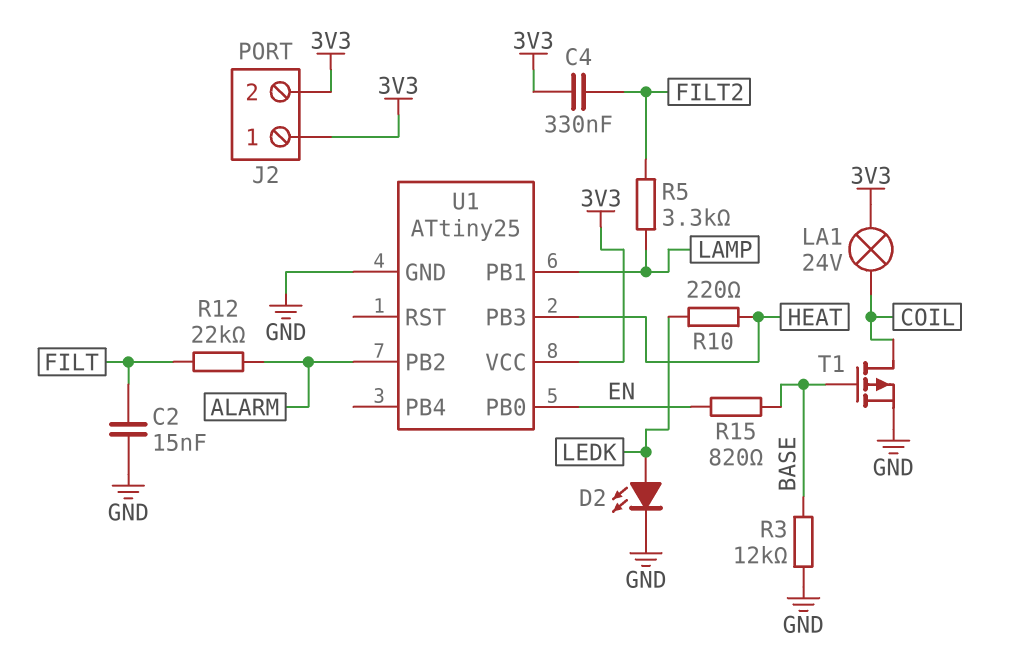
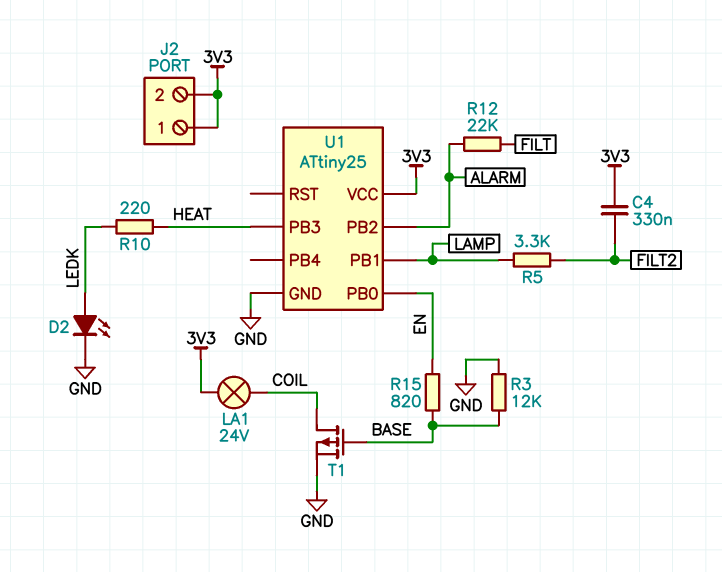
C2: 15nF (FILT, GND) -> none

